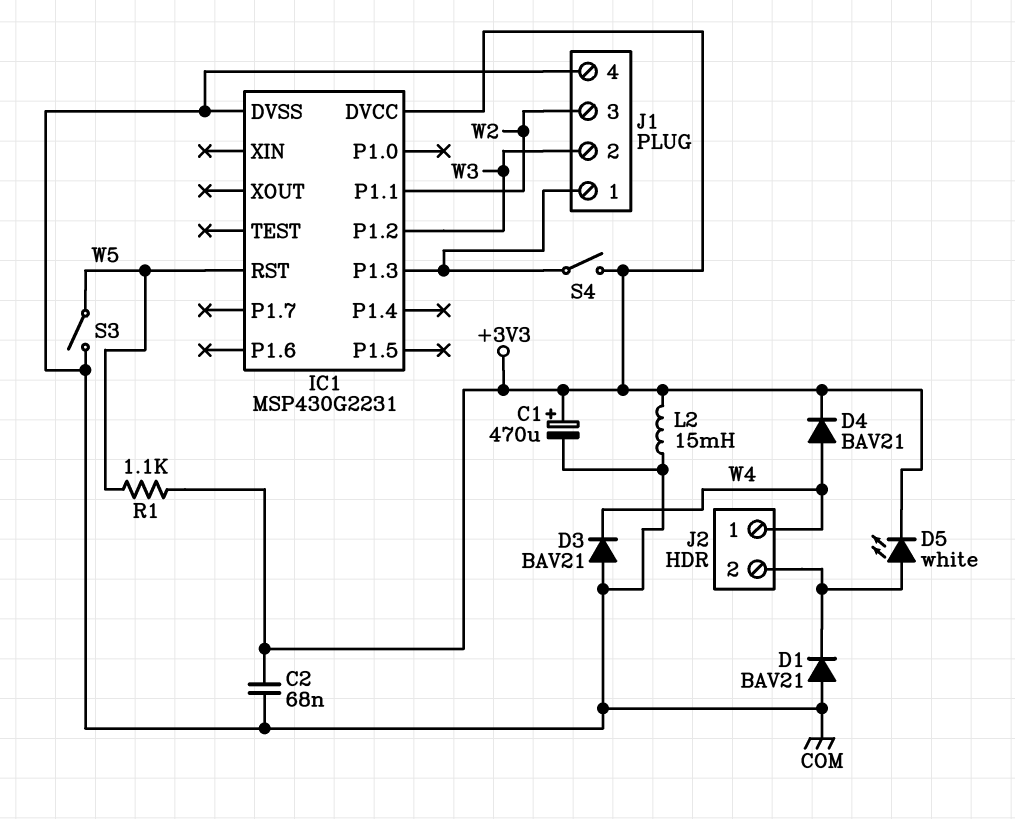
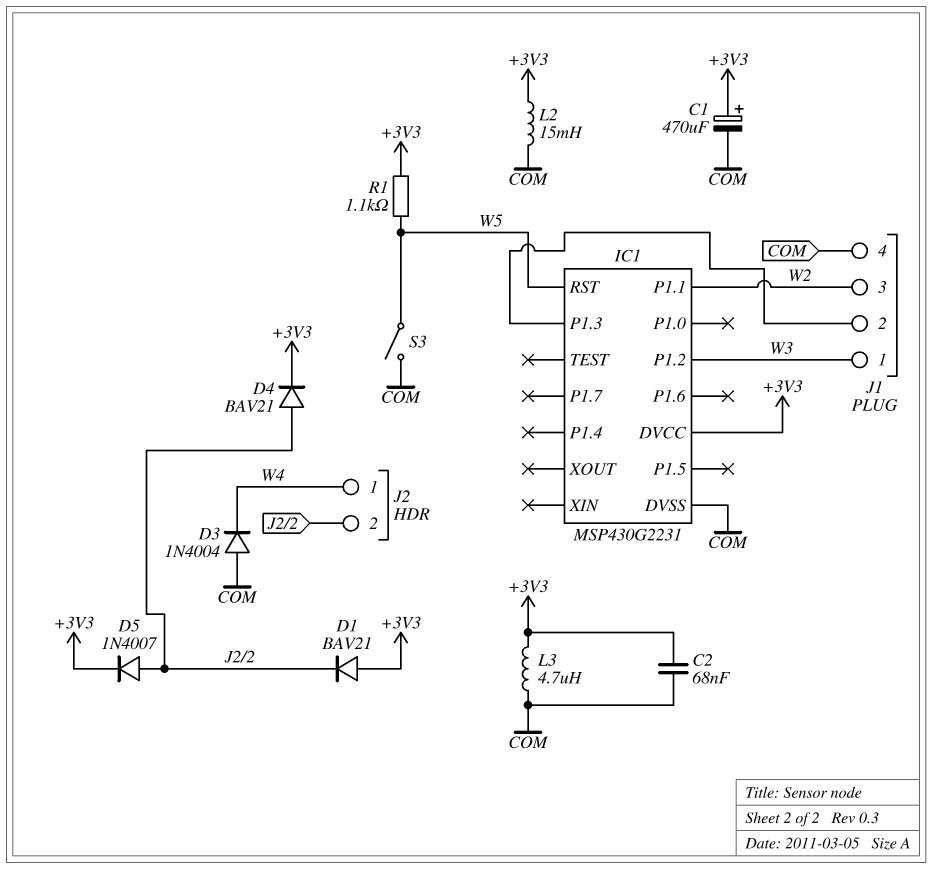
D1: diode BAV21 (A COM, K J2/2) -> diode BAV21 (A +3V3, K J2/2)
D3: diode BAV21 (A COM, K W4) -> diode 1N4004 (A COM, K W4)
D4: diode BAV21 (A W4, K +3V3) -> diode BAV21 (A J2/2, K +3V3)
D5: LED white (A J2/2, K +3V3) -> diode 1N4007 (A J2/2, K +3V3)
J1 pin 1: IC1/P1.3 -> W3
J1 pin 2: W3 -> IC1/P1.3
L3: none -> 4.7uH (+3V3, COM)
S4: switch (+3V3, IC1/P1.3) -> none

